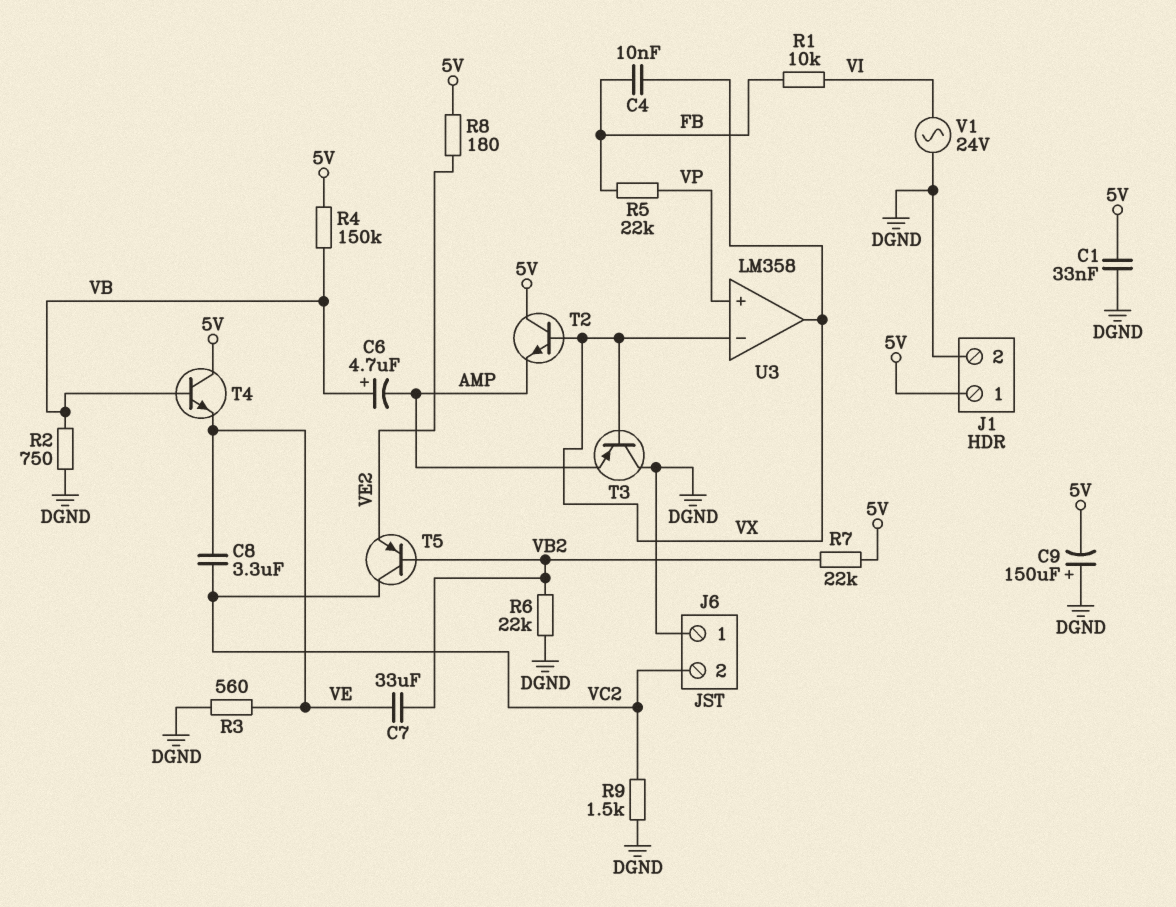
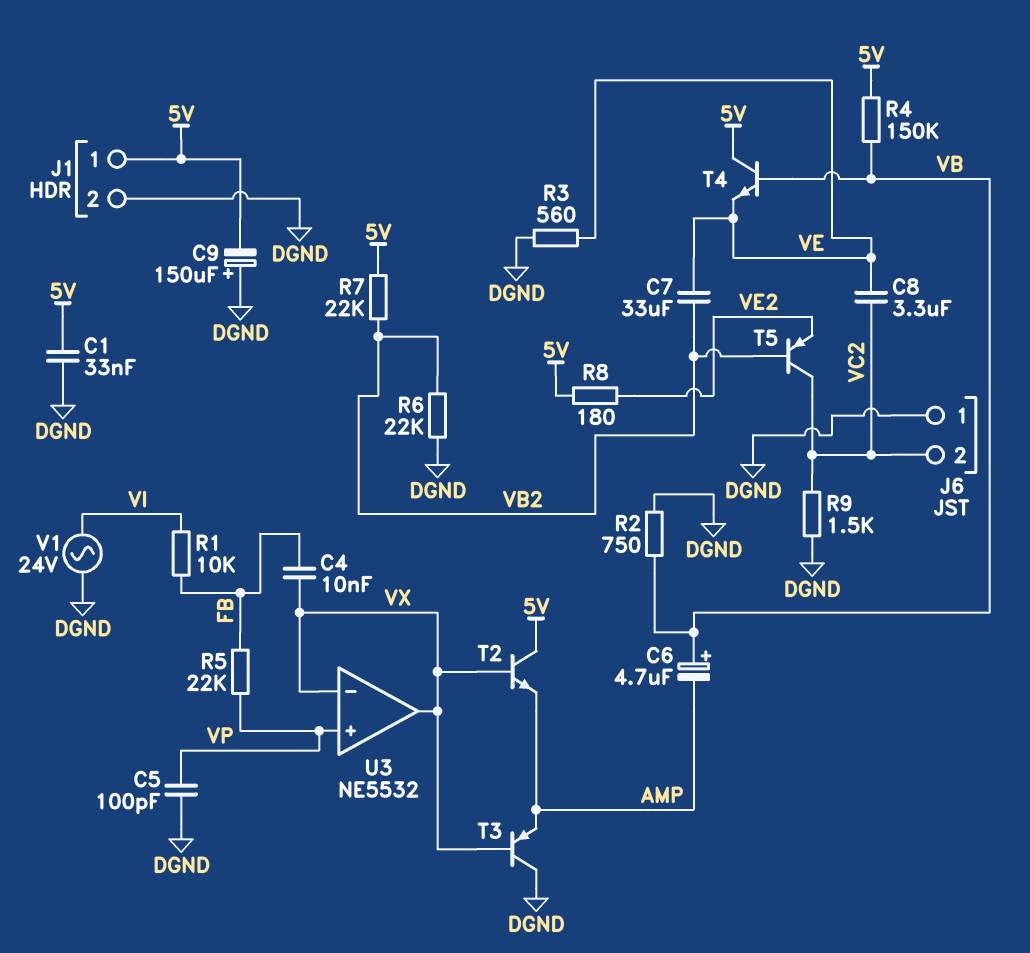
C5: none -> 100pF (DGND, VP)
U3: LM358 -> NE5532

